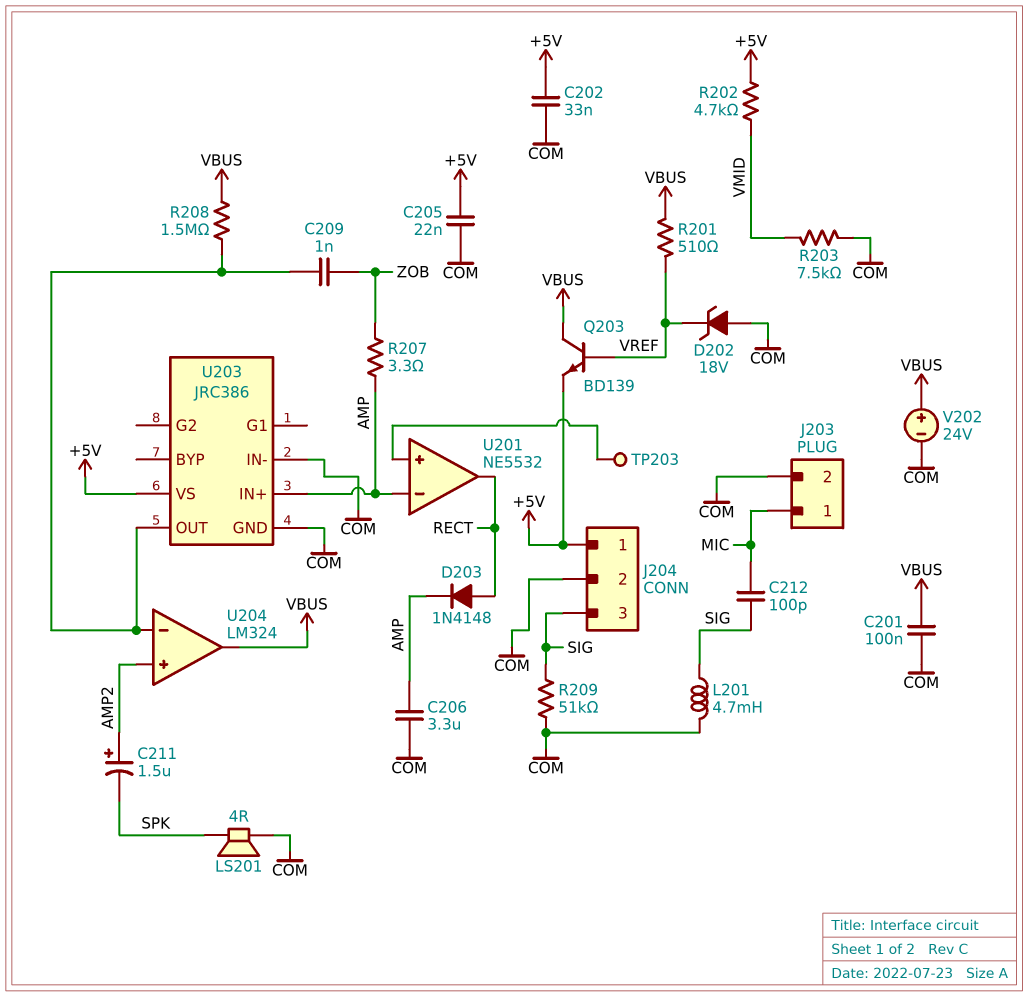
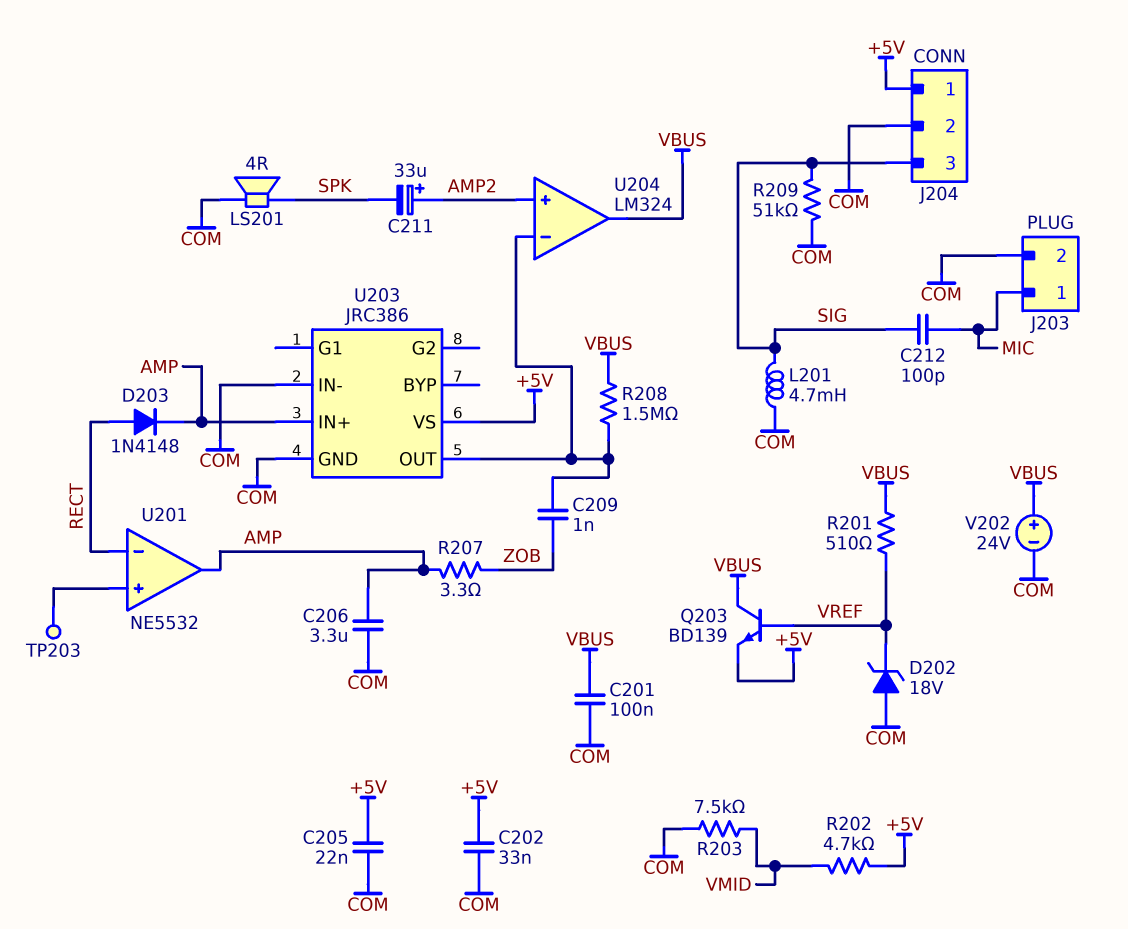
C211: 1.5uF (plus AMP2, minus SPK) -> 33uF (plus AMP2, minus SPK)
U201 pin in-: AMP -> RECT
U201 pin out: RECT -> AMP

